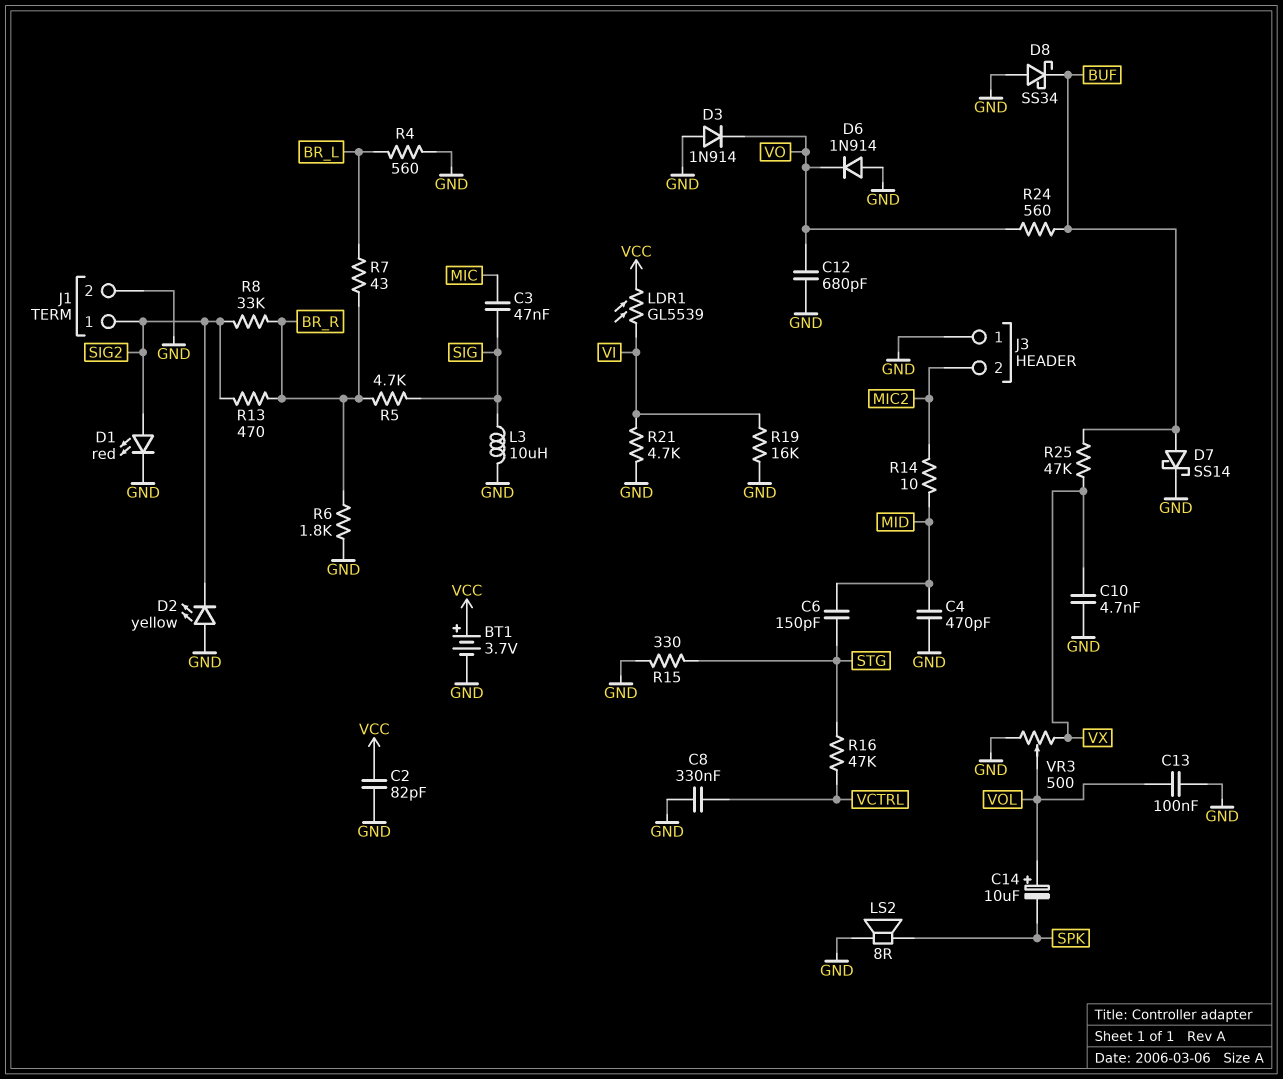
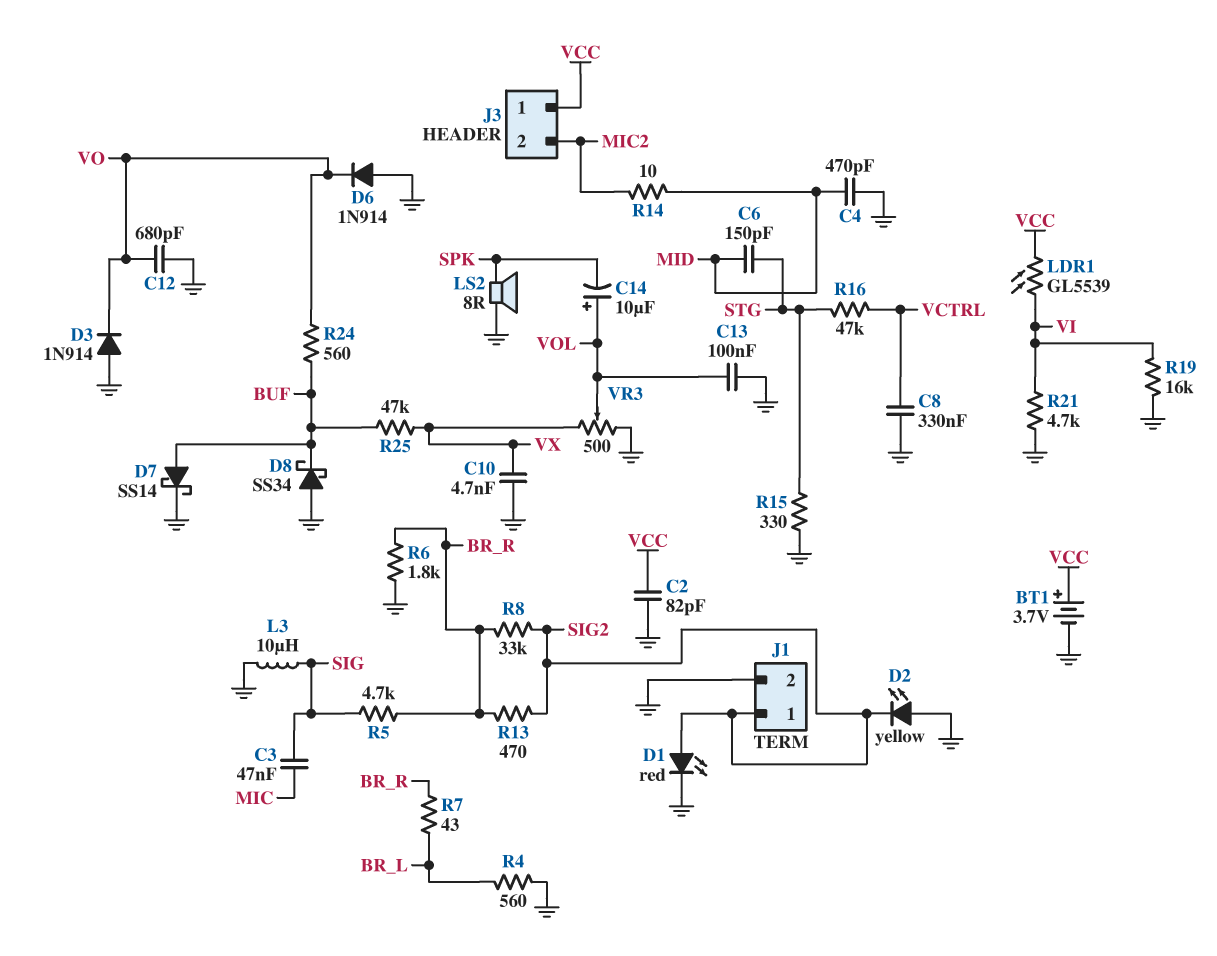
J3 pin 1: GND -> VCC

